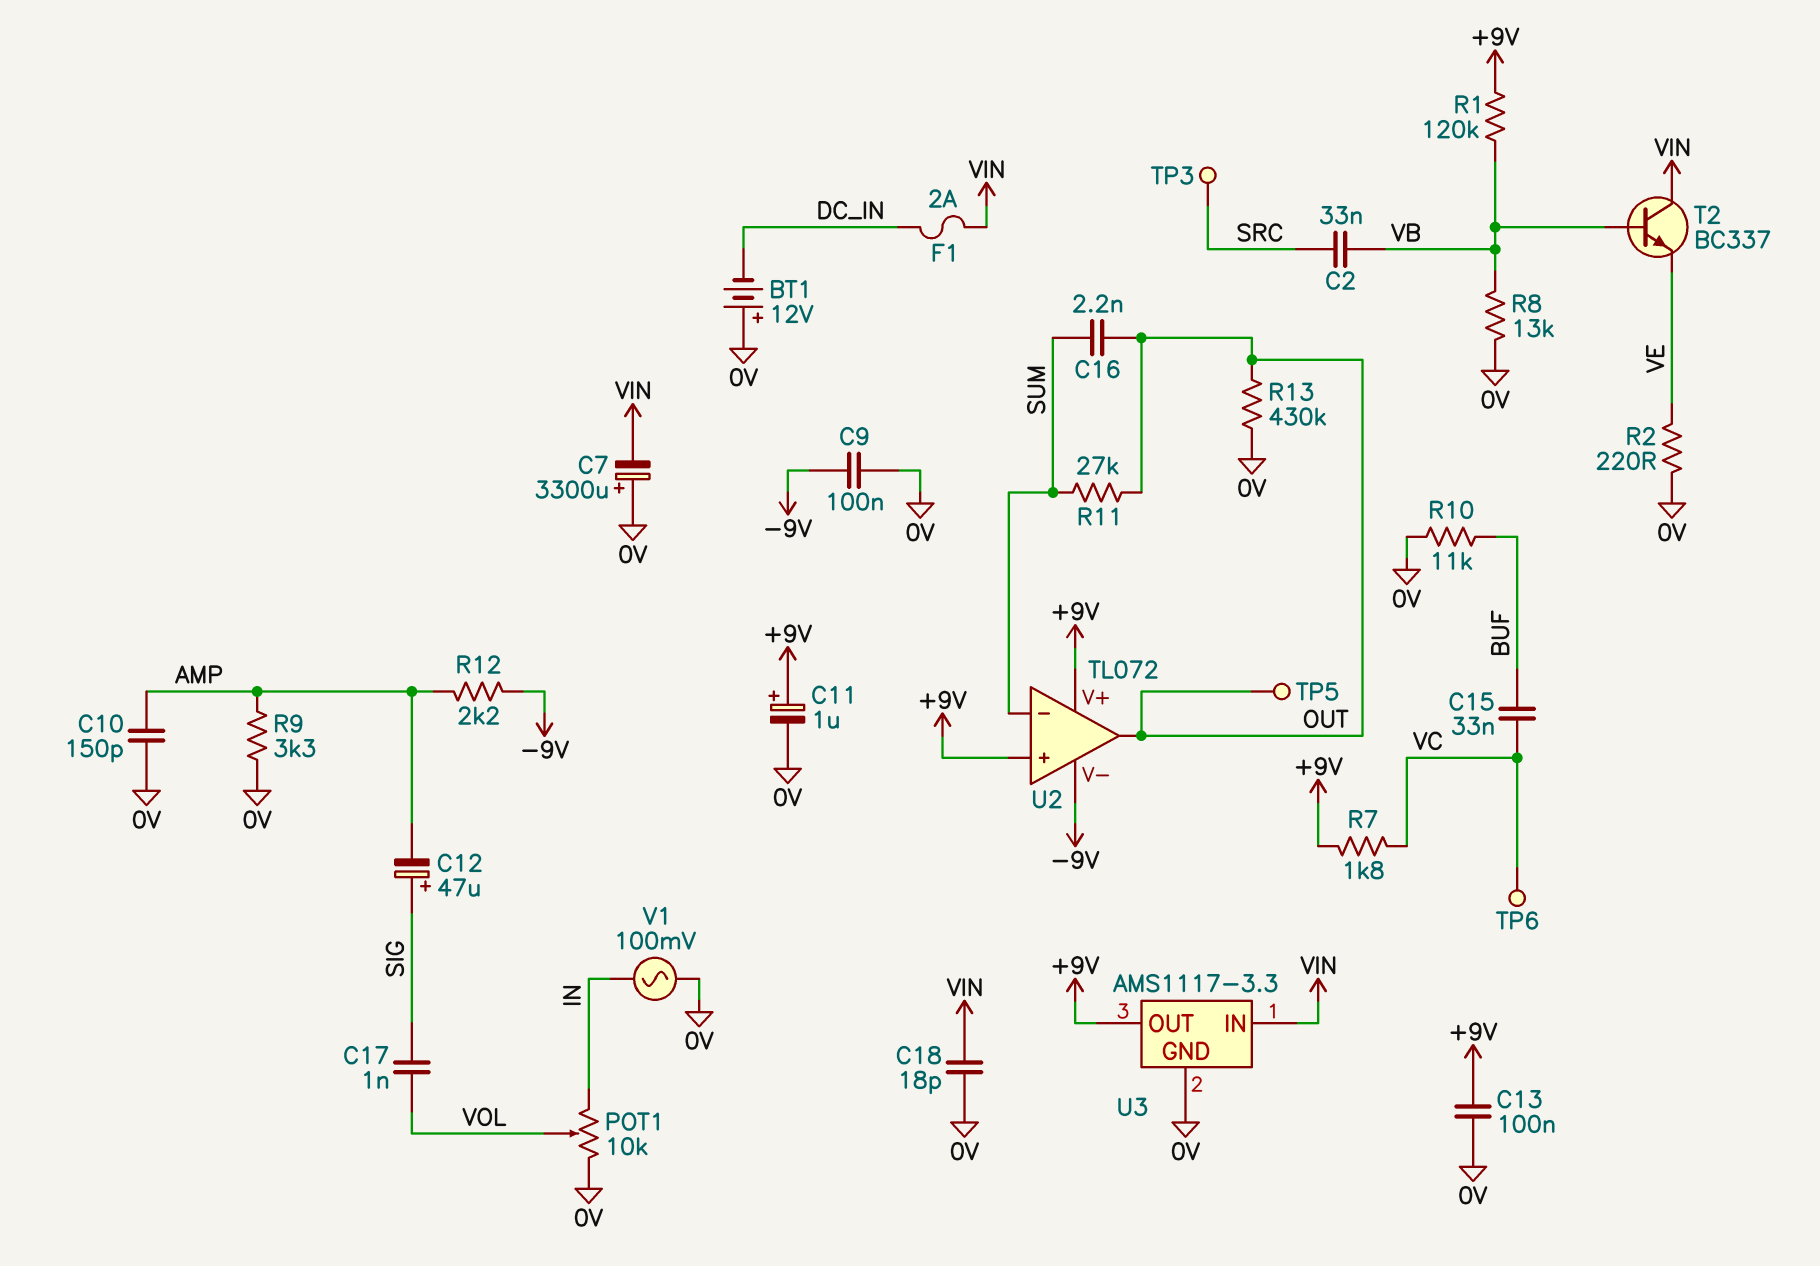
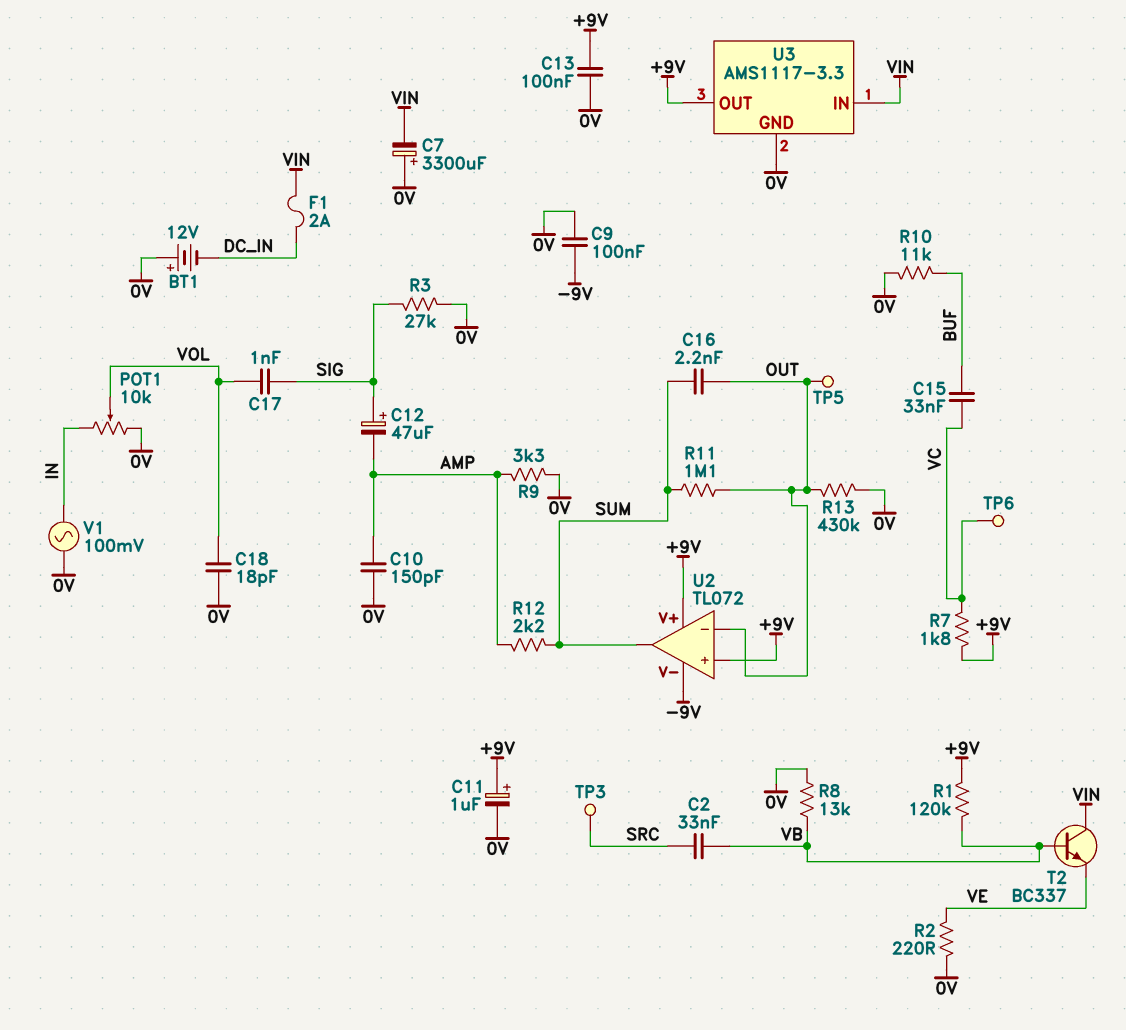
C18: 18pF (0V, VIN) -> 18pF (0V, VOL)
R3: none -> 27k (0V, SIG)
R11: 27k (OUT, SUM) -> 1.1M (OUT, SUM)
R12: 2.2k (-9V, AMP) -> 2.2k (AMP, SUM)
U2 pin in-: SUM -> OUT
U2 pin out: OUT -> SUM

